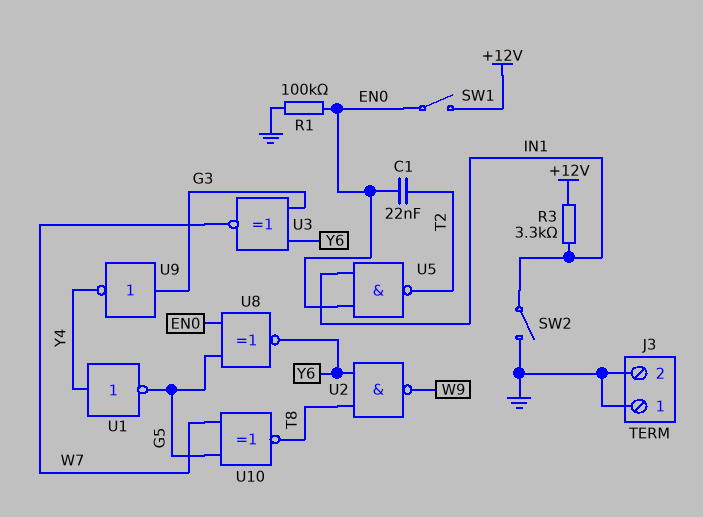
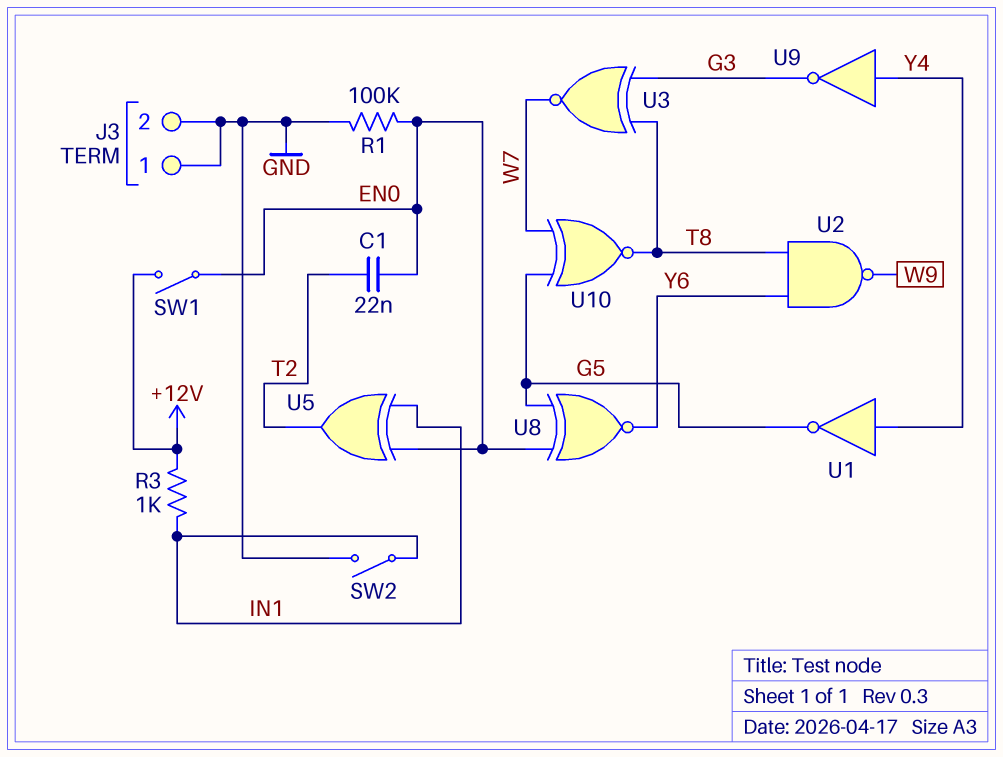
R3: 3.3k (+12V, IN1) -> 1k (+12V, IN1)
U3: XNOR (in G3, in Y6, out W7) -> XNOR (in G3, in T8, out W7)
U5: NAND (in EN0, in IN1, out T2) -> XOR (in EN0, in IN1, out T2)
U9: NOT (in G3, out Y4) -> NOT (in Y4, out G3)

